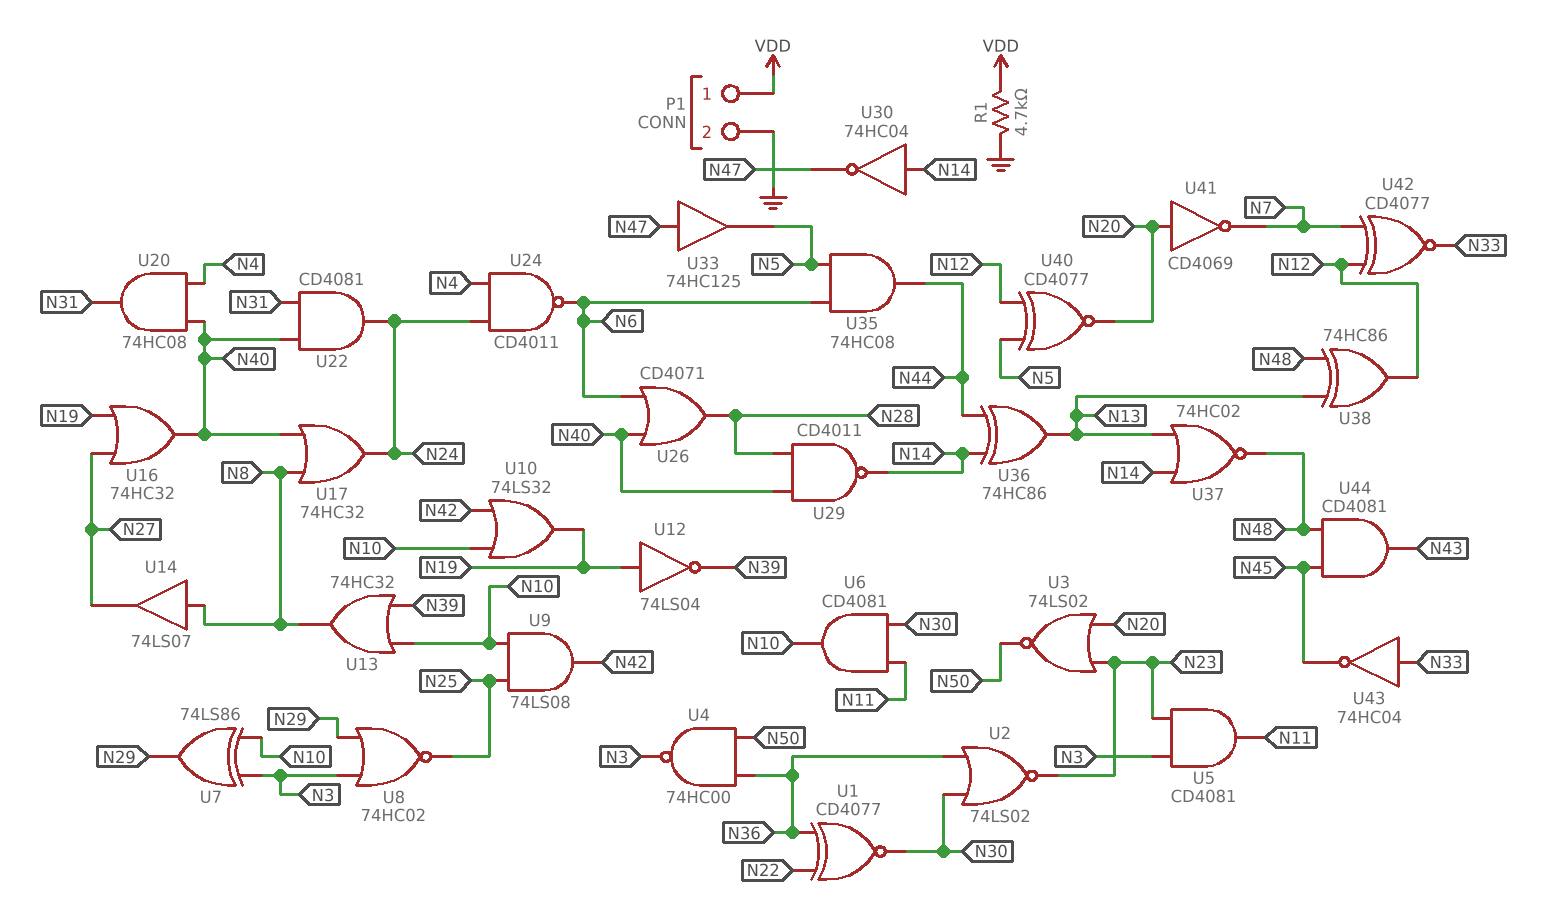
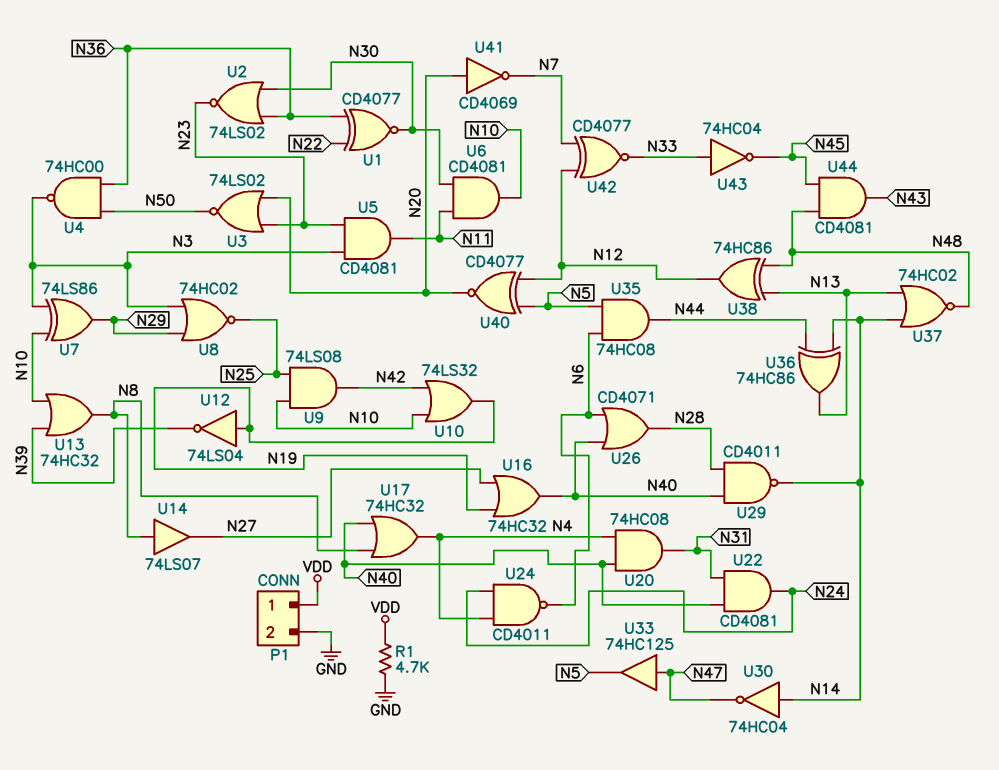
U17: OR 74HC32 (in N8, in N40, out N24) -> OR 74HC32 (in N8, in N40, out N4)

